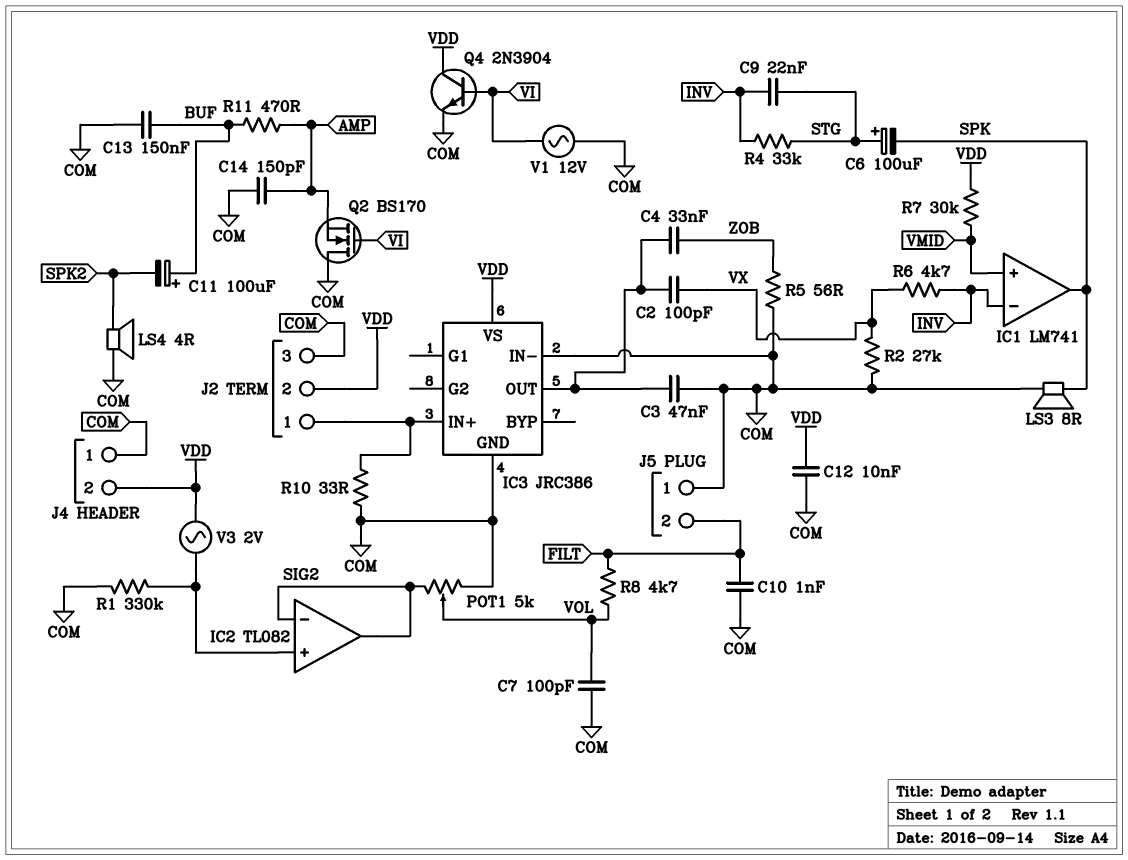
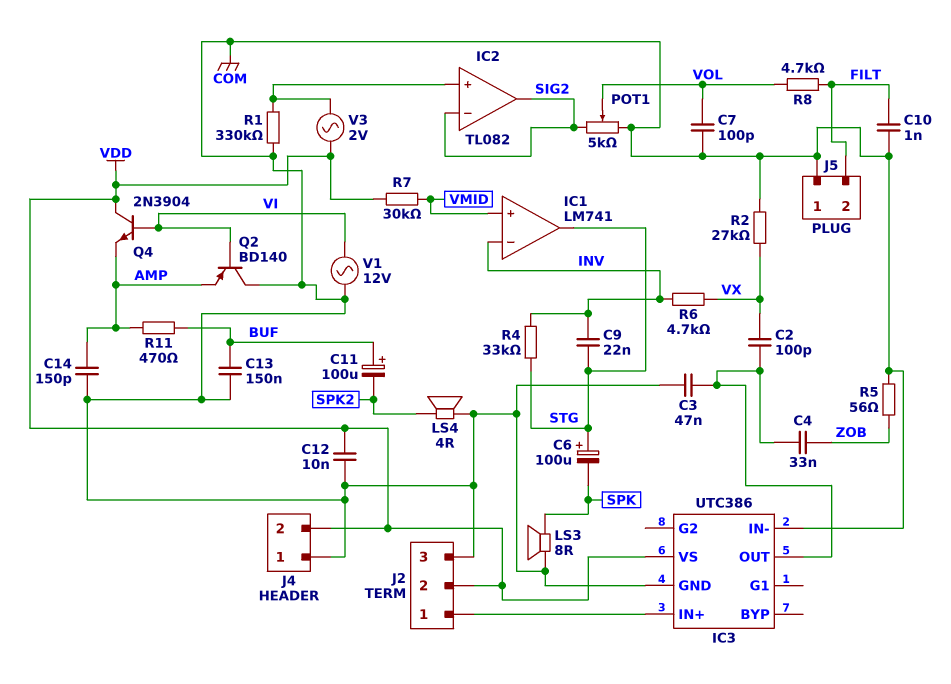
IC1 pin out: SPK -> STG
IC3: JRC386 -> UTC386
Q2: NMOS BS170 (G VI, D COM, S AMP) -> PNP BD140 (B VI, C COM, E AMP)
Q4: NPN 2N3904 (B VI, C VDD, E COM) -> NPN 2N3904 (B VI, C VDD, E AMP)
R10: 33 (COM, IC3/IN+) -> none

